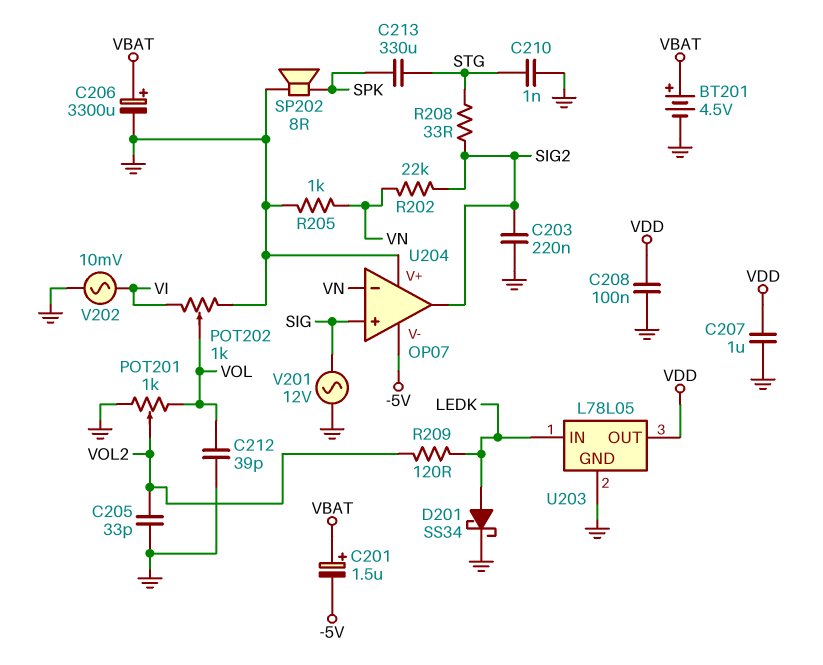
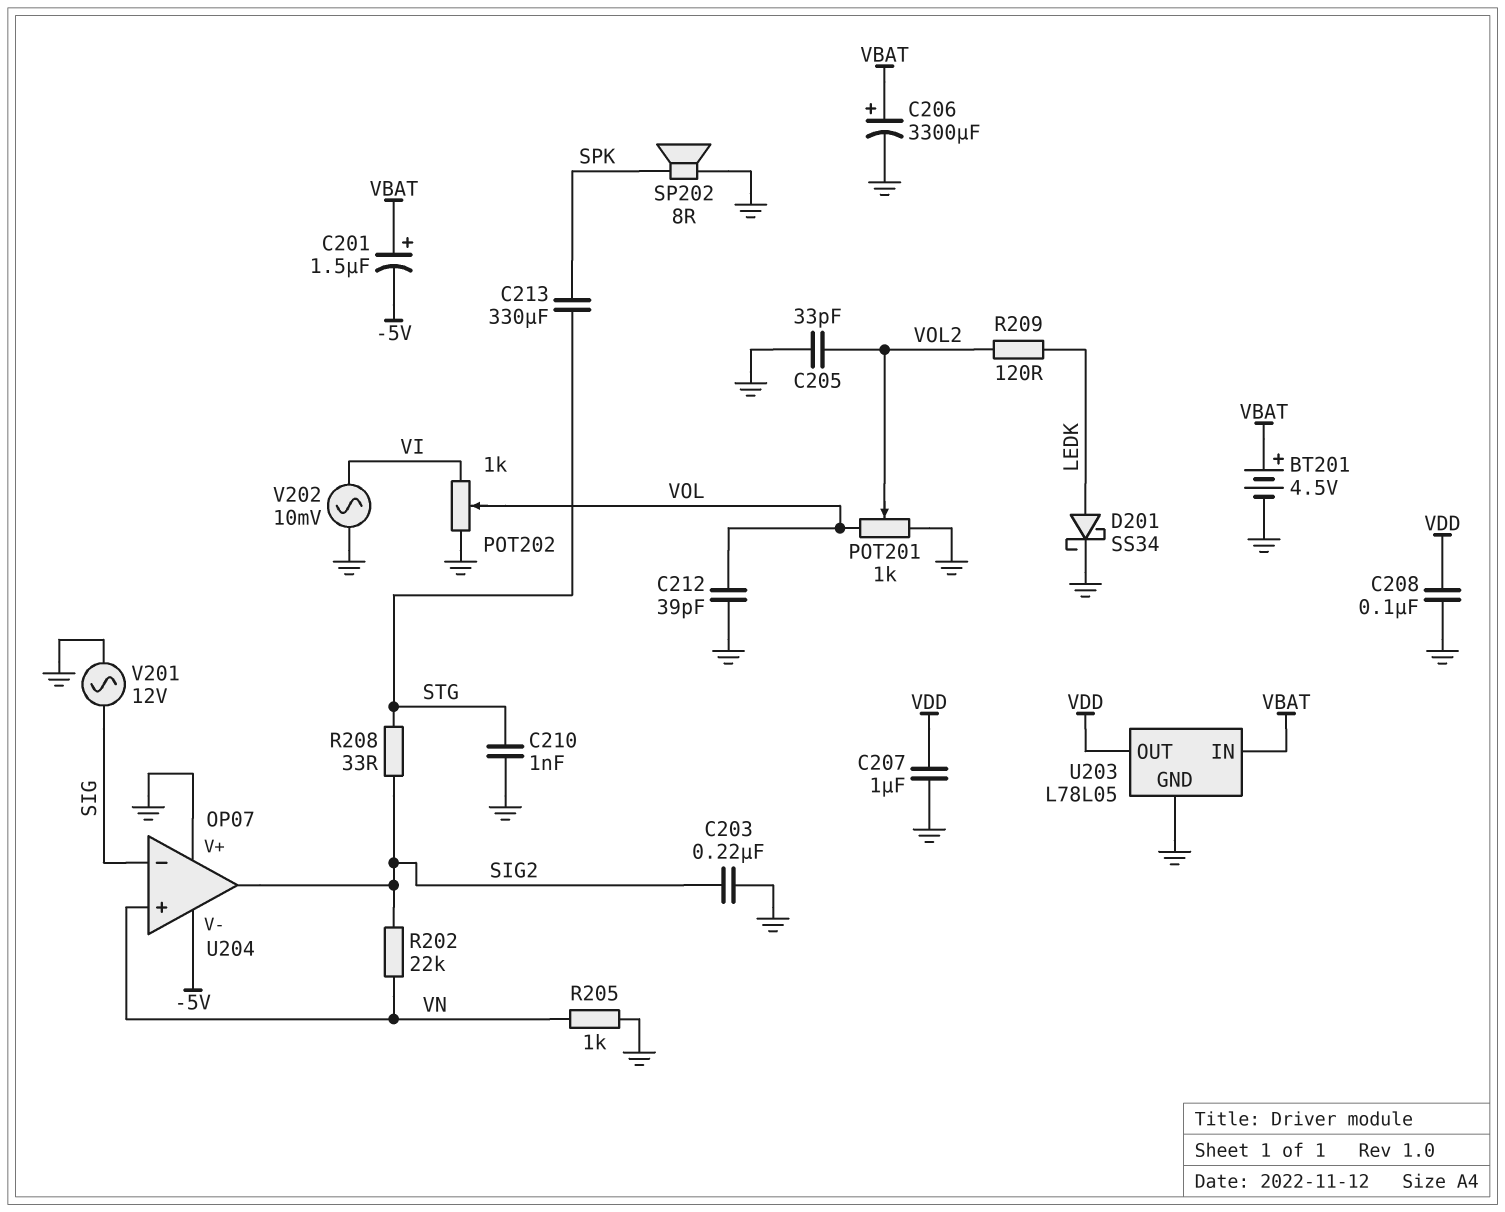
U203 pin IN: LEDK -> VBAT
U204 pin in+: SIG -> VN
U204 pin in-: VN -> SIG

